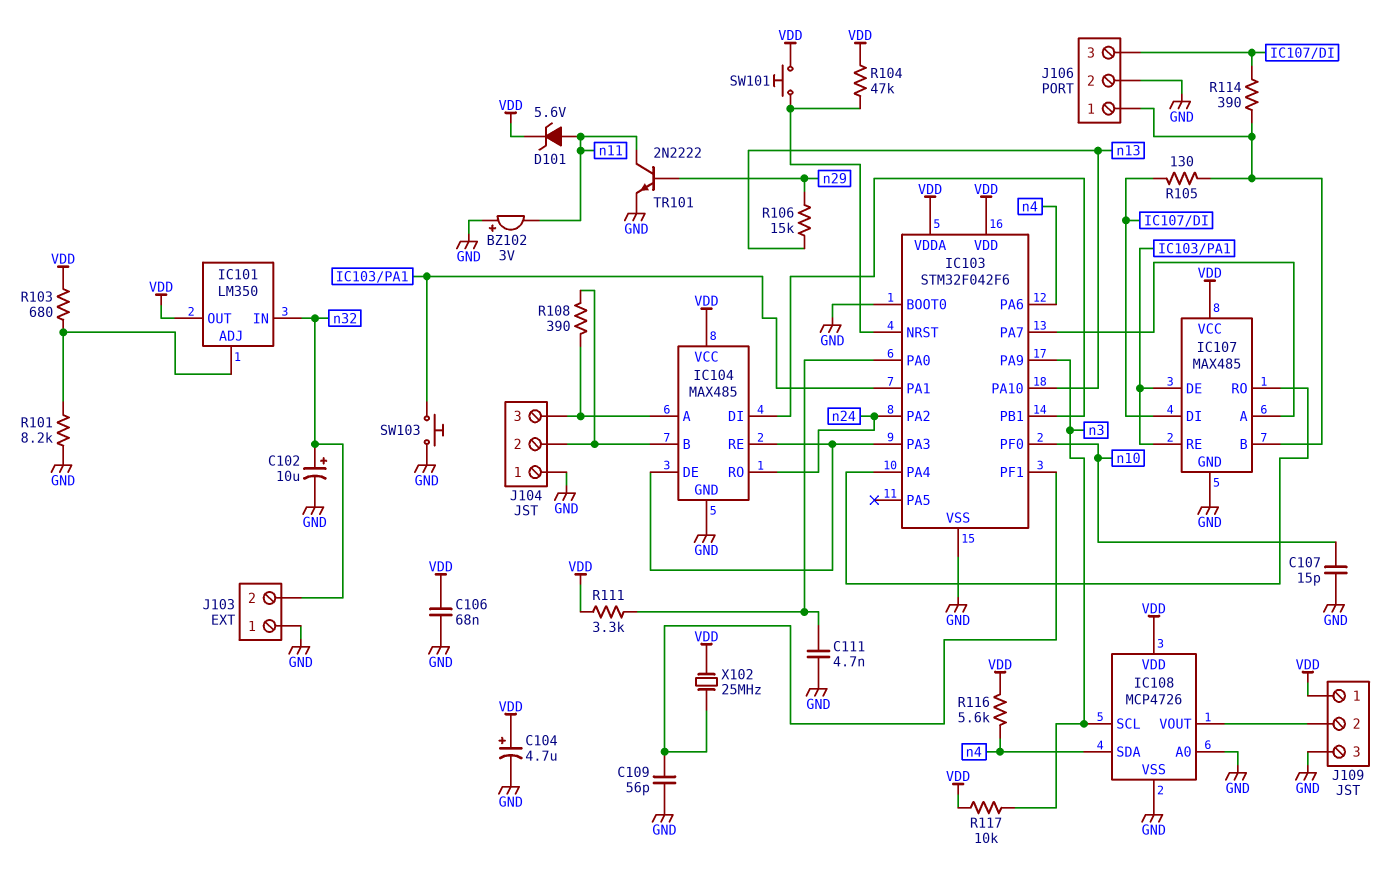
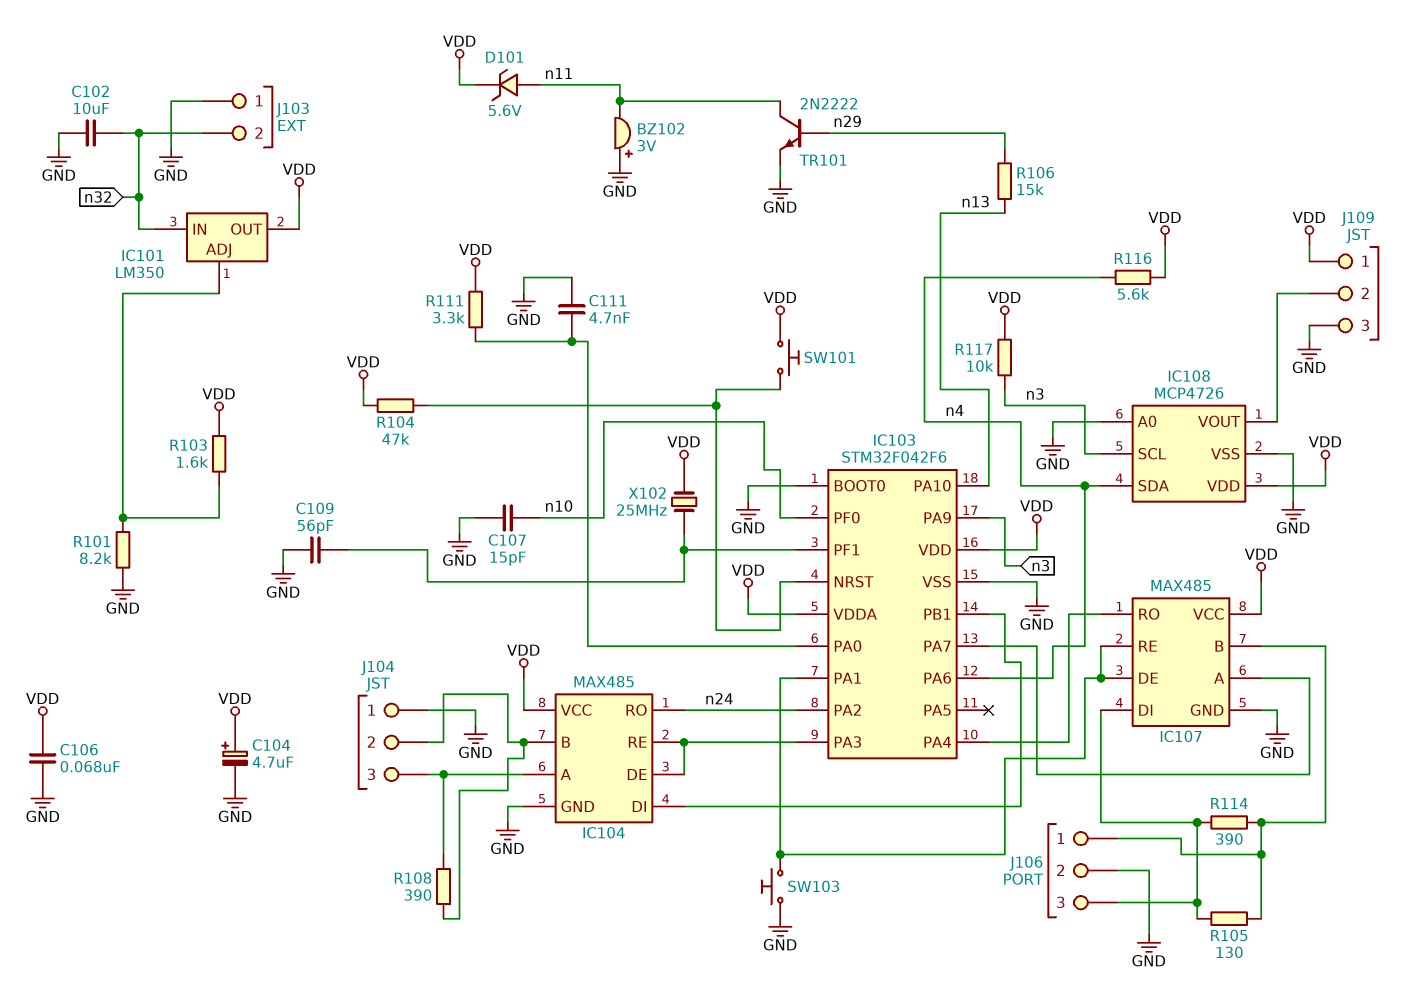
C102: 10uF (plus n32, minus GND) -> 10uF (GND, n32)
R103: 680 (IC101/ADJ, VDD) -> 1.6k (IC101/ADJ, VDD)

